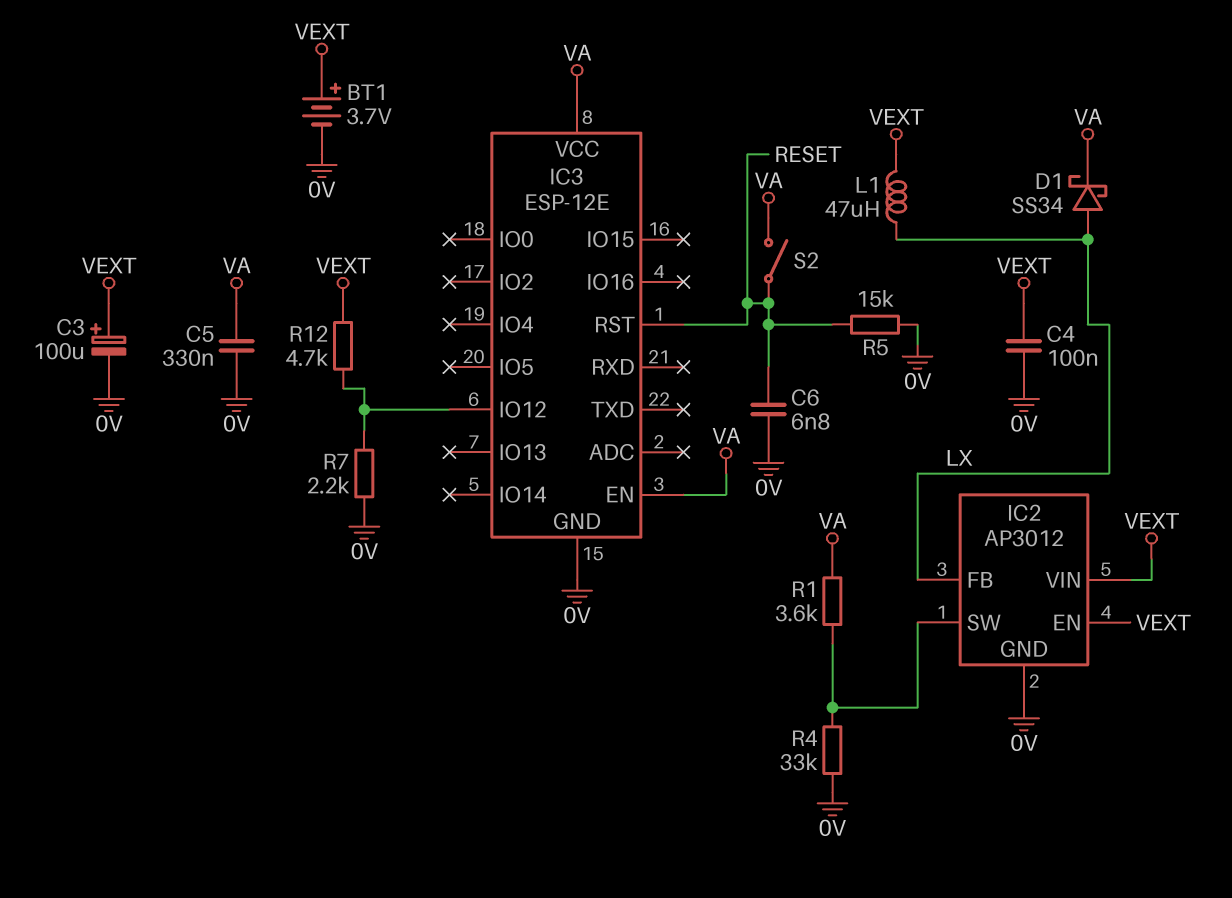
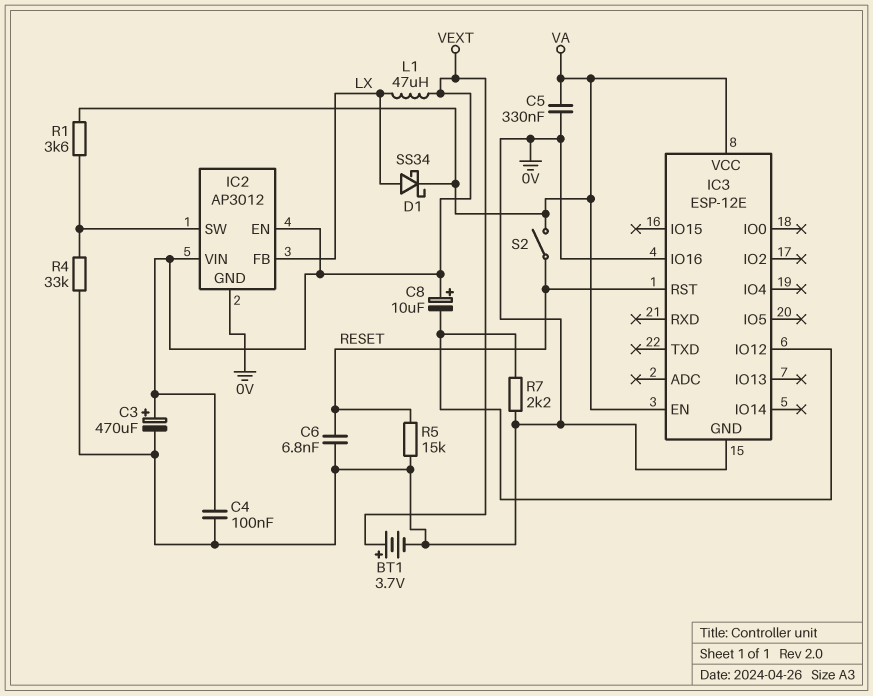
C3: 100uF (plus VEXT, minus 0V) -> 470uF (plus VEXT, minus 0V)
C8: none -> 10uF (plus VEXT, minus IC3/IO12)
IC3 pin IO16: none -> 0V
R12: 4.7k (IC3/IO12, VEXT) -> none

